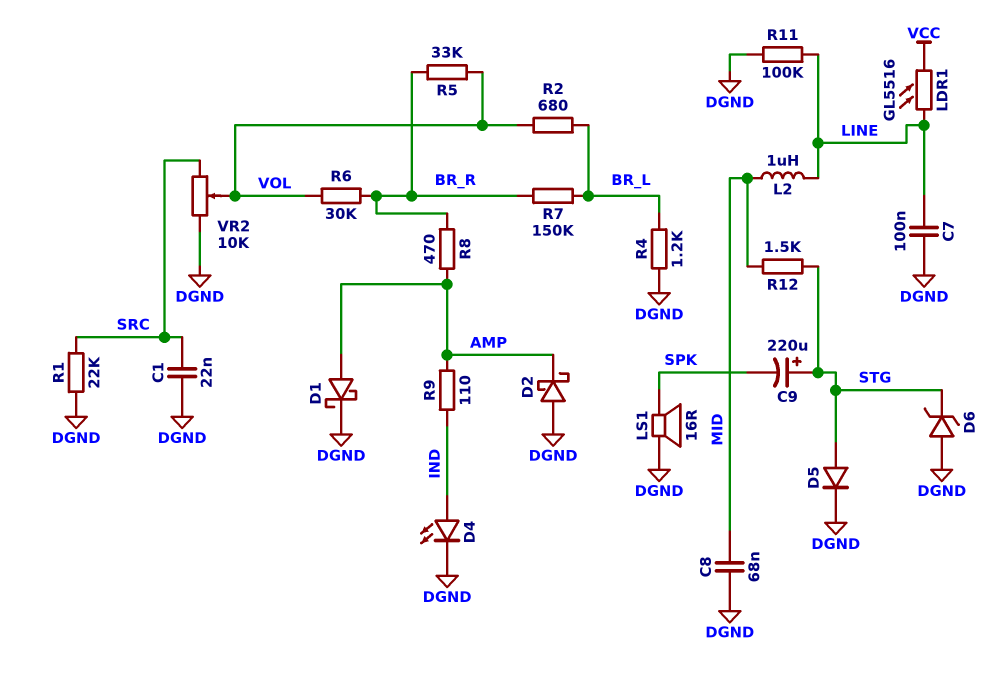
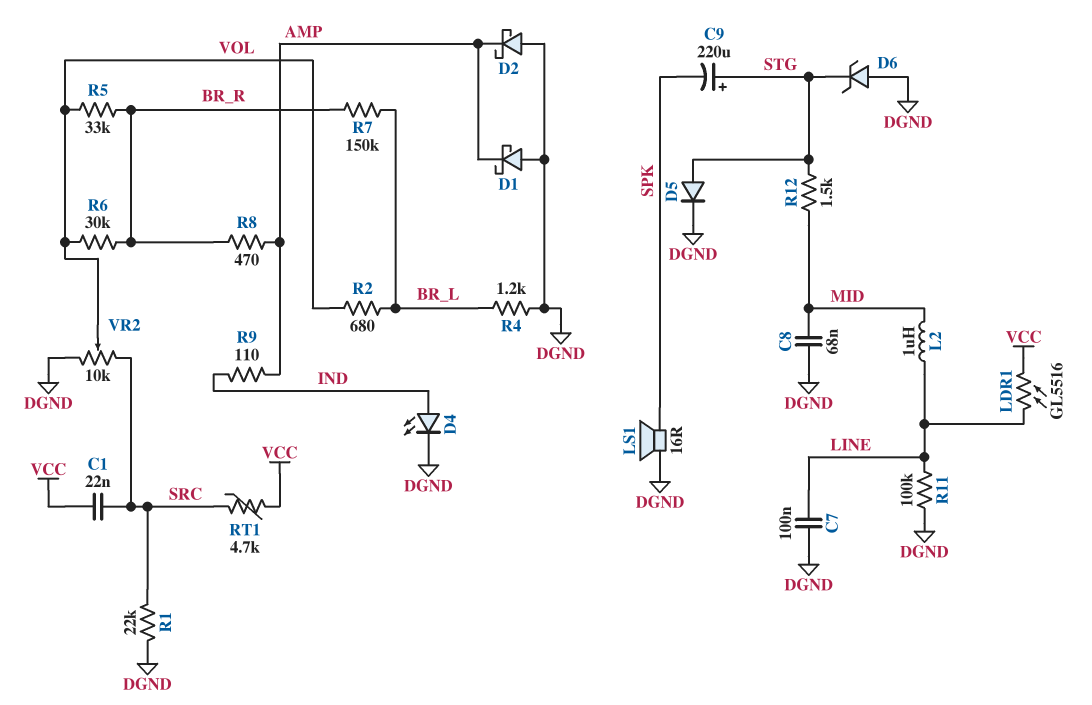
C1: 22nF (DGND, SRC) -> 22nF (SRC, VCC)
D1: schottky (A AMP, K DGND) -> schottky (A DGND, K AMP)
RT1: none -> 4.7k (SRC, VCC)

